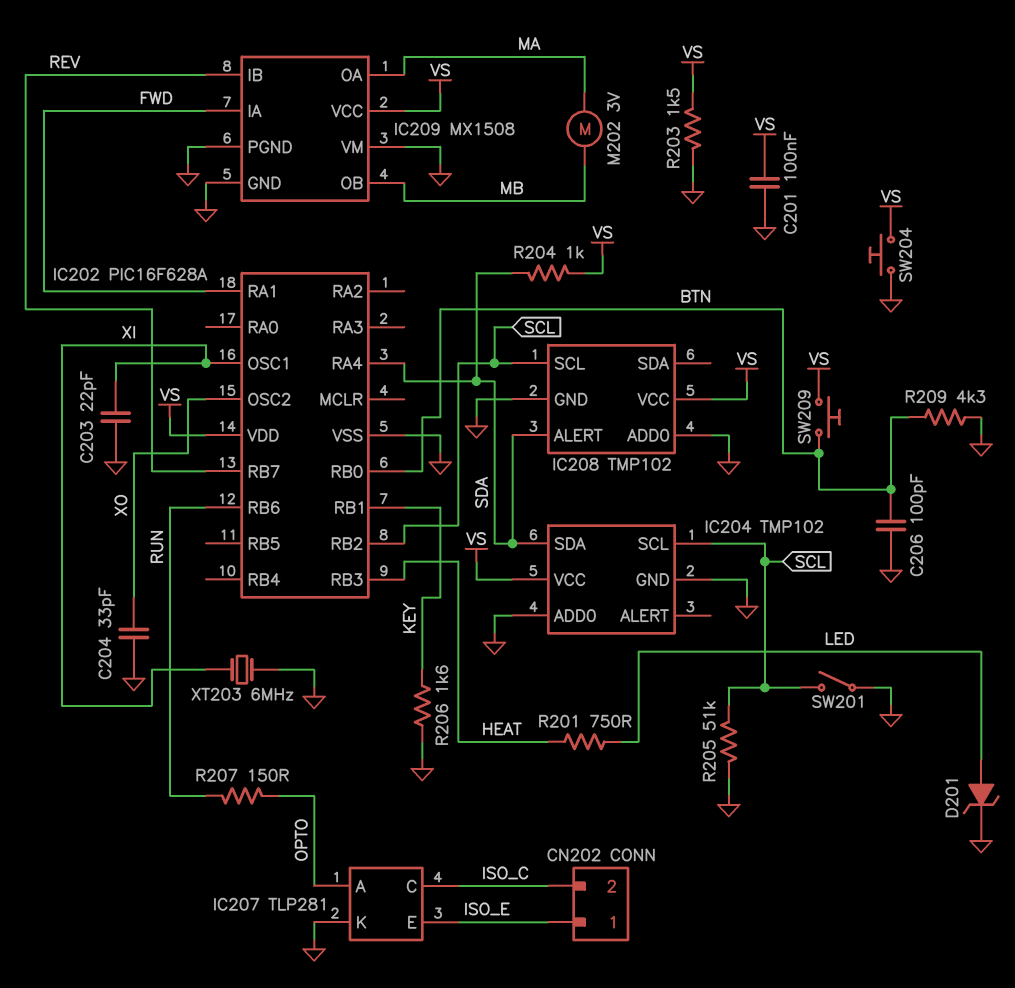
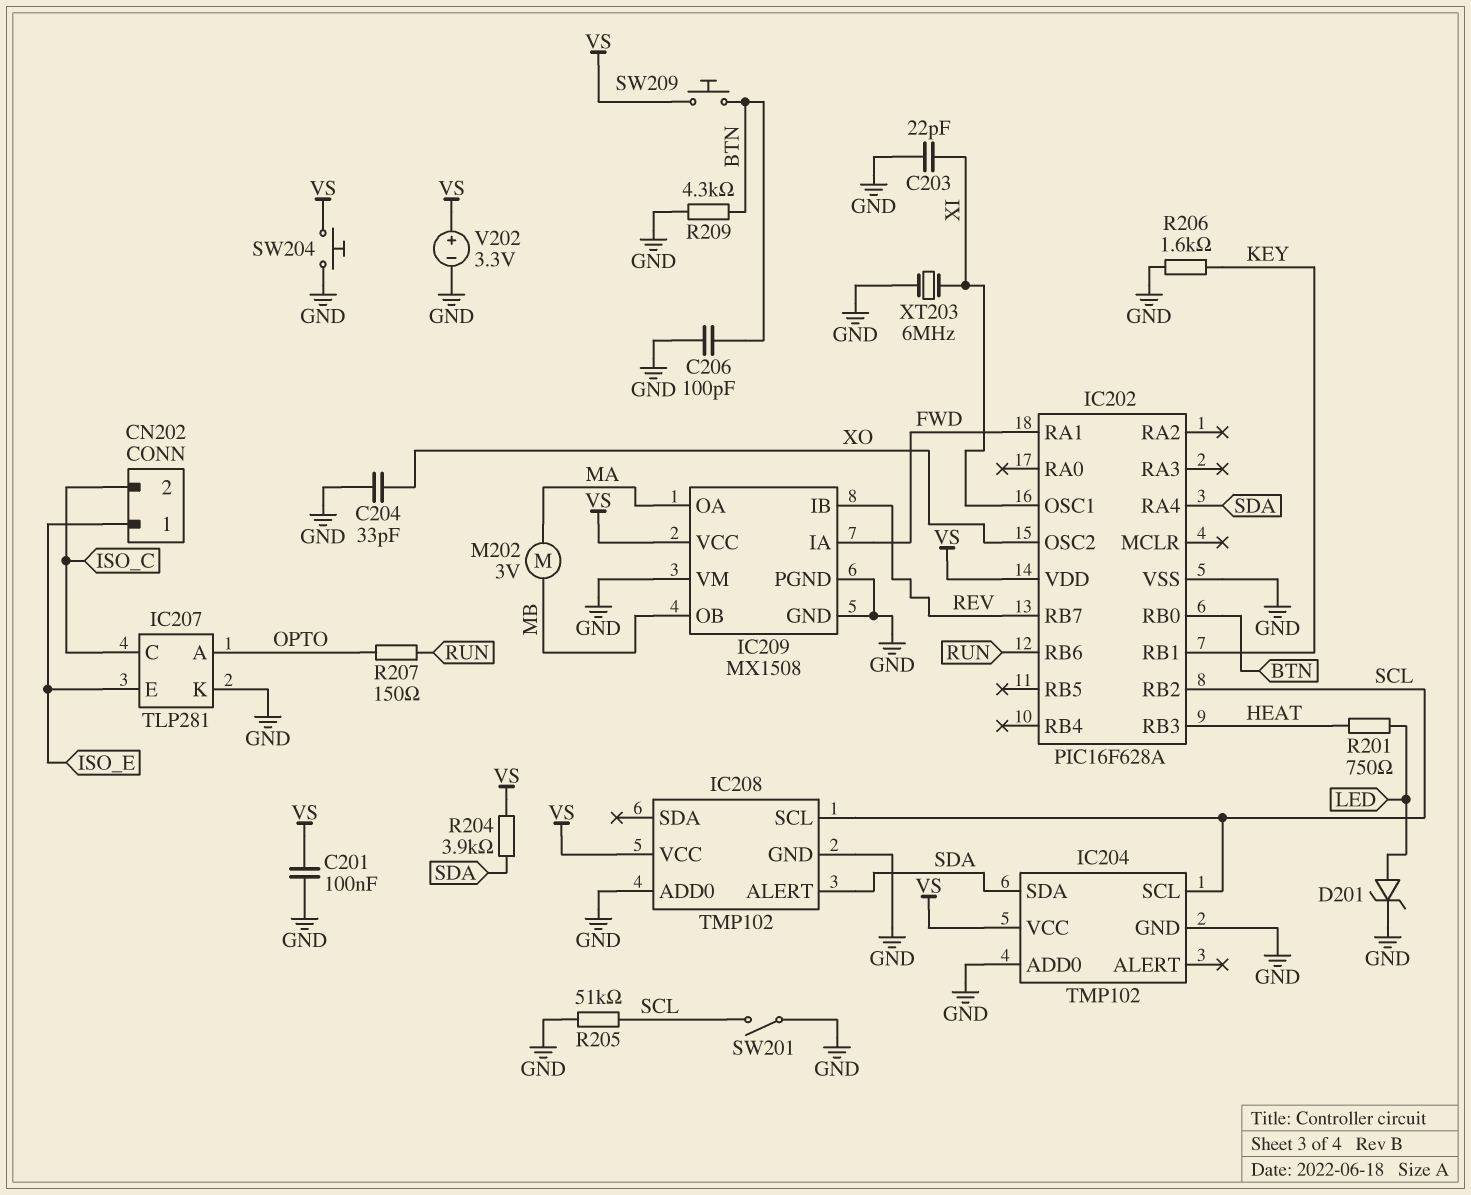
R203: 1.5k (GND, VS) -> none
R204: 1k (SDA, VS) -> 3.9k (SDA, VS)
V202: none -> 3.3V (plus VS, minus GND)

